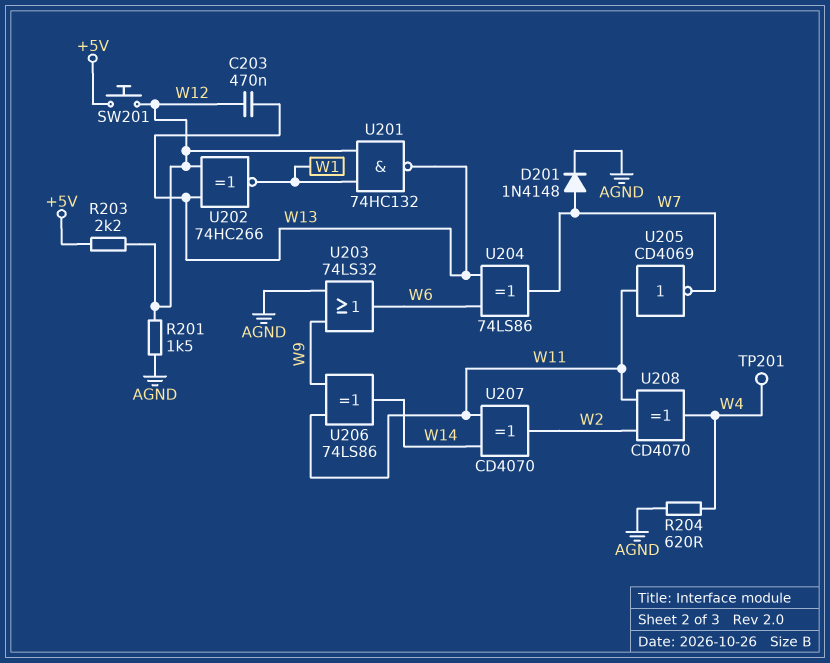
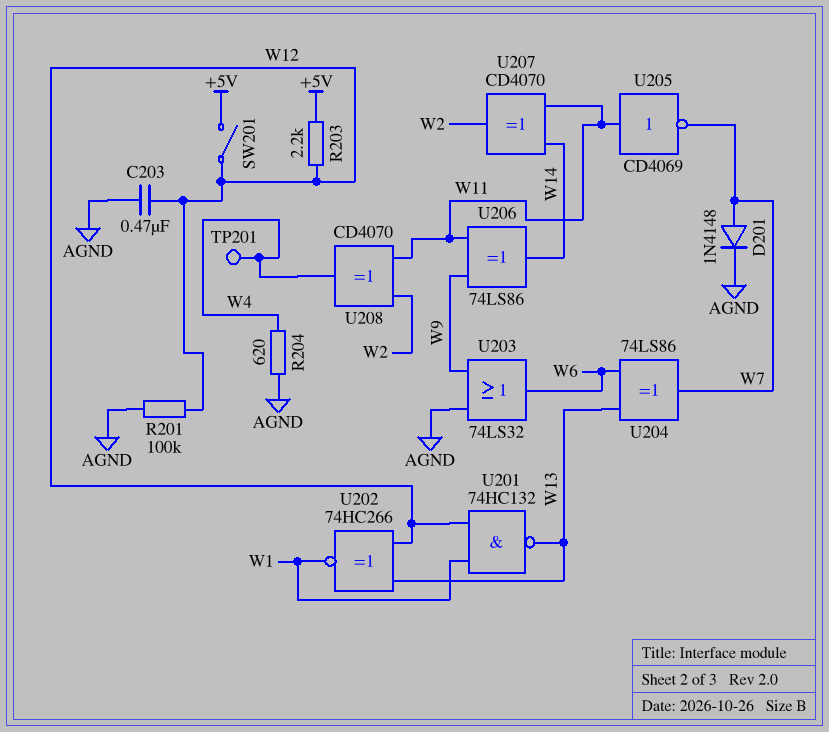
C203: 470nF (W12, W13) -> 470nF (AGND, W12)
R201: 1.5k (AGND, W12) -> 100k (AGND, W12)
SW201: button (+5V, W12) -> switch (+5V, W12)

